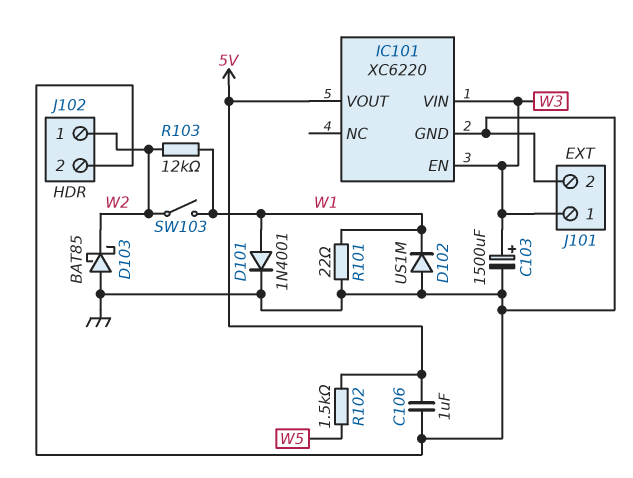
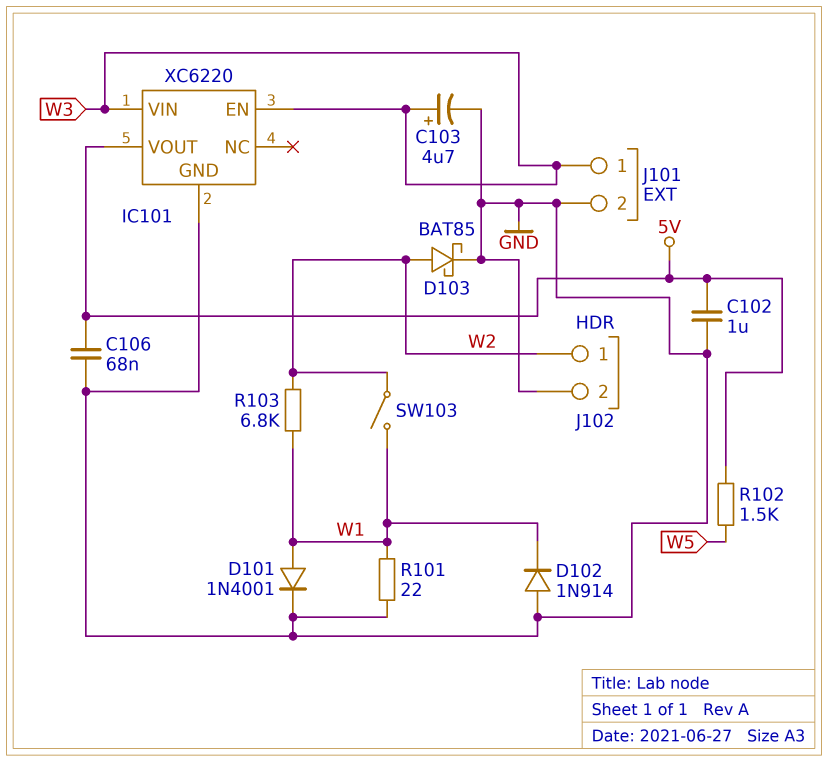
C102: none -> 1uF (5V, GND)
C103: 1500uF (plus W3, minus GND) -> 4.7uF (plus W3, minus GND)
C106: 1uF (5V, GND) -> 68nF (5V, GND)
D102: diode US1M (A GND, K W1) -> diode 1N914 (A GND, K W1)
D103: schottky BAT85 (A GND, K W2) -> schottky BAT85 (A W2, K GND)
R103: 12k (W1, W2) -> 6.8k (W1, W2)

